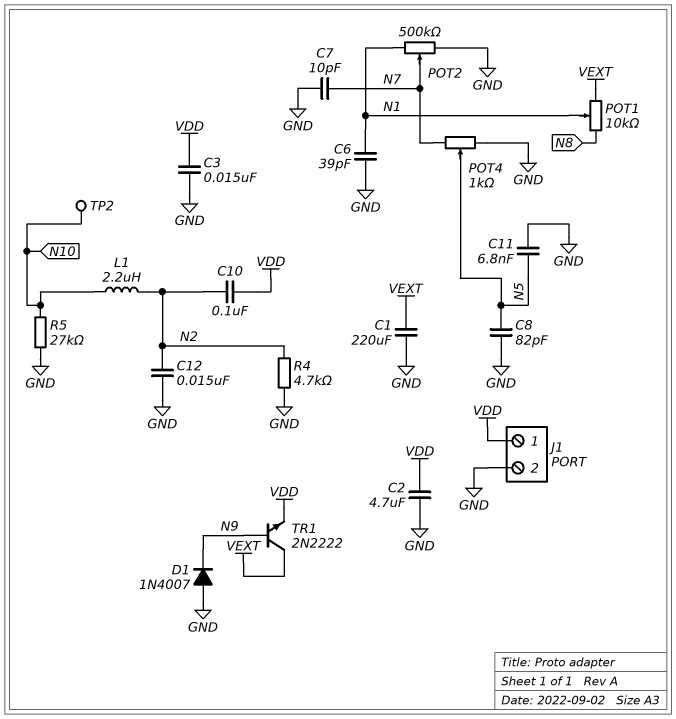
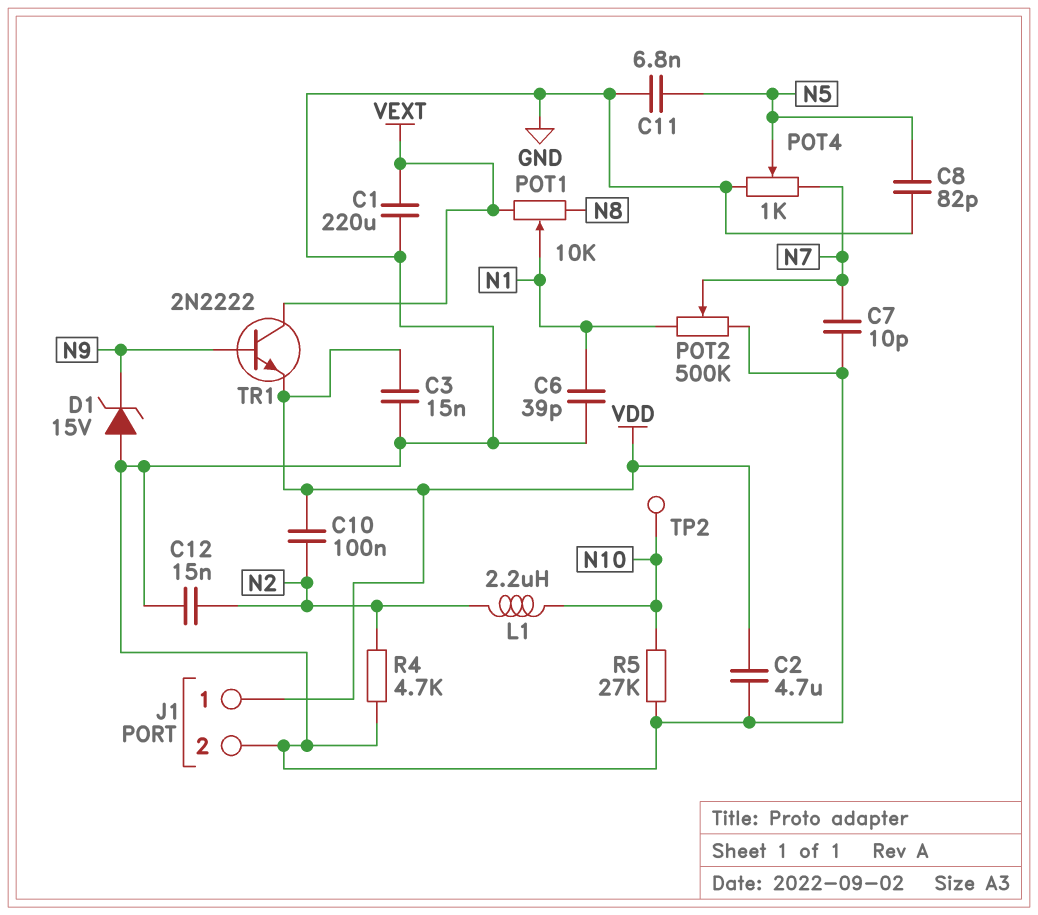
D1: diode 1N4007 (A GND, K N9) -> zener 15V (A GND, K N9)

